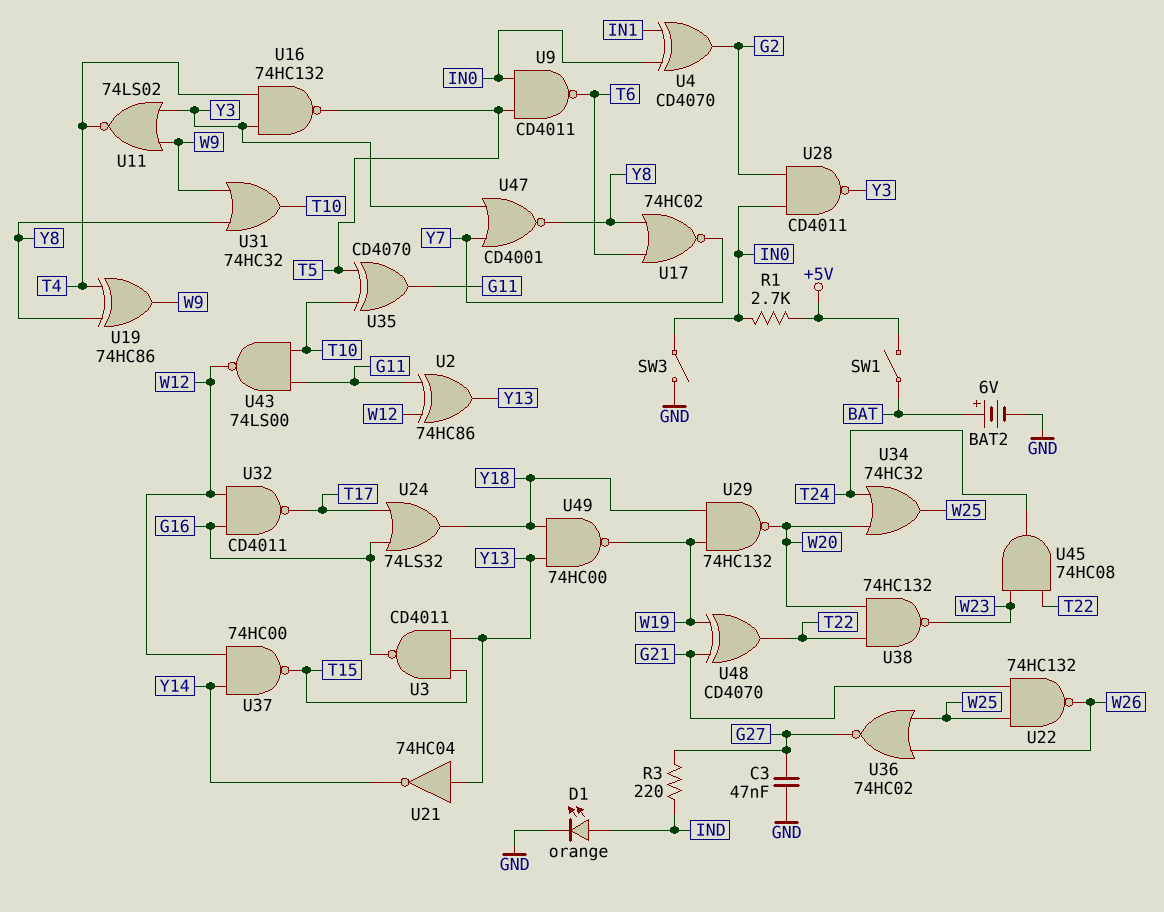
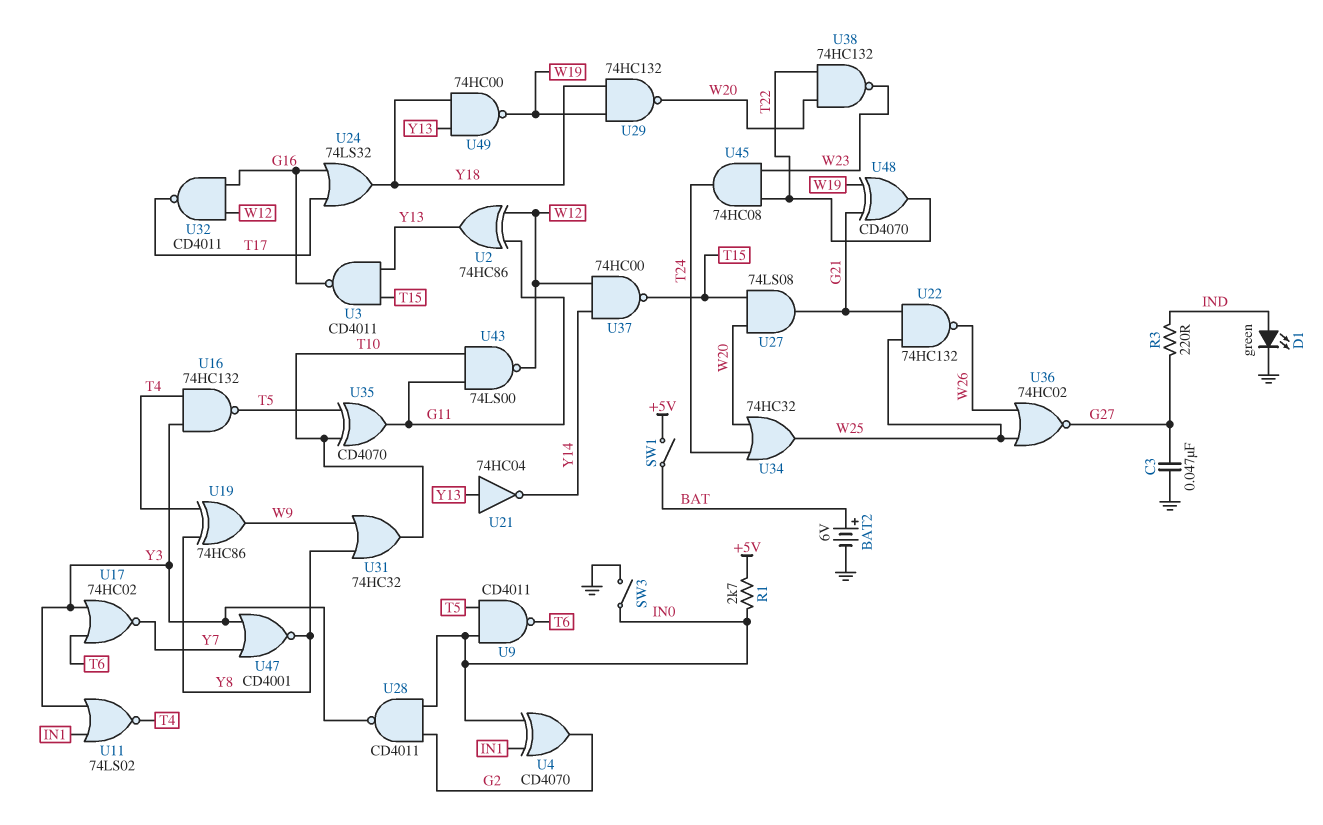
D1: LED orange (A IND, K GND) -> LED green (A IND, K GND)
U11: NOR 74LS02 (in W9, in Y3, out T4) -> NOR 74LS02 (in IN1, in Y3, out T4)
U17: NOR 74HC02 (in T6, in Y8, out Y7) -> NOR 74HC02 (in T6, in Y3, out Y7)
U27: none -> AND 74LS08 (in T15, in W20, out G21)

